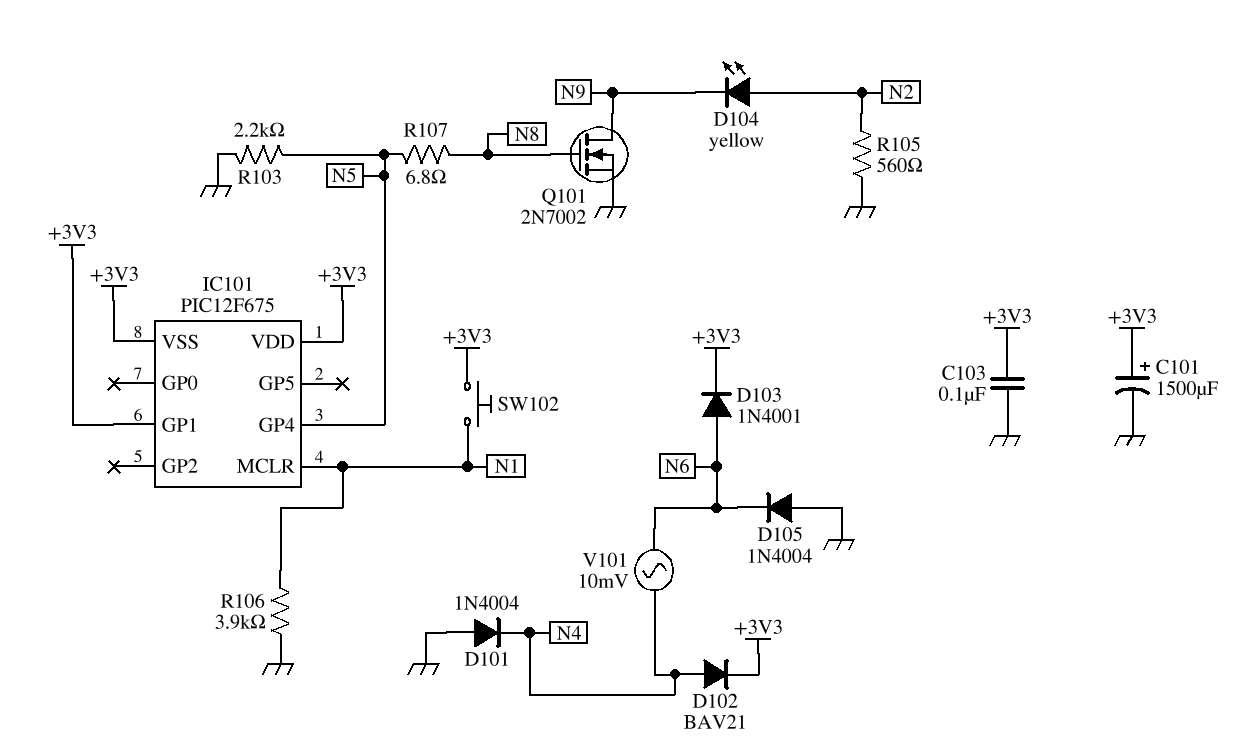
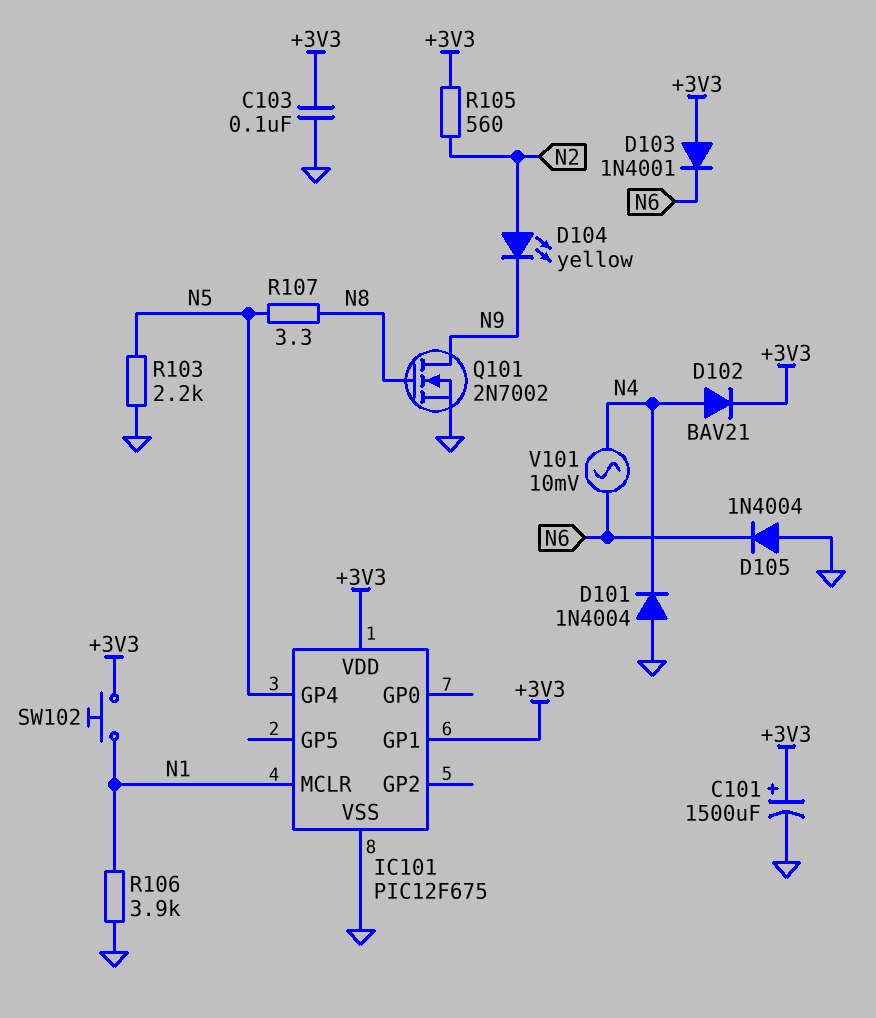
D103: diode 1N4001 (A N6, K +3V3) -> diode 1N4001 (A +3V3, K N6)
IC101 pin VSS: +3V3 -> GND
R105: 560 (GND, N2) -> 560 (+3V3, N2)
R107: 6.8 (N5, N8) -> 3.3 (N5, N8)

